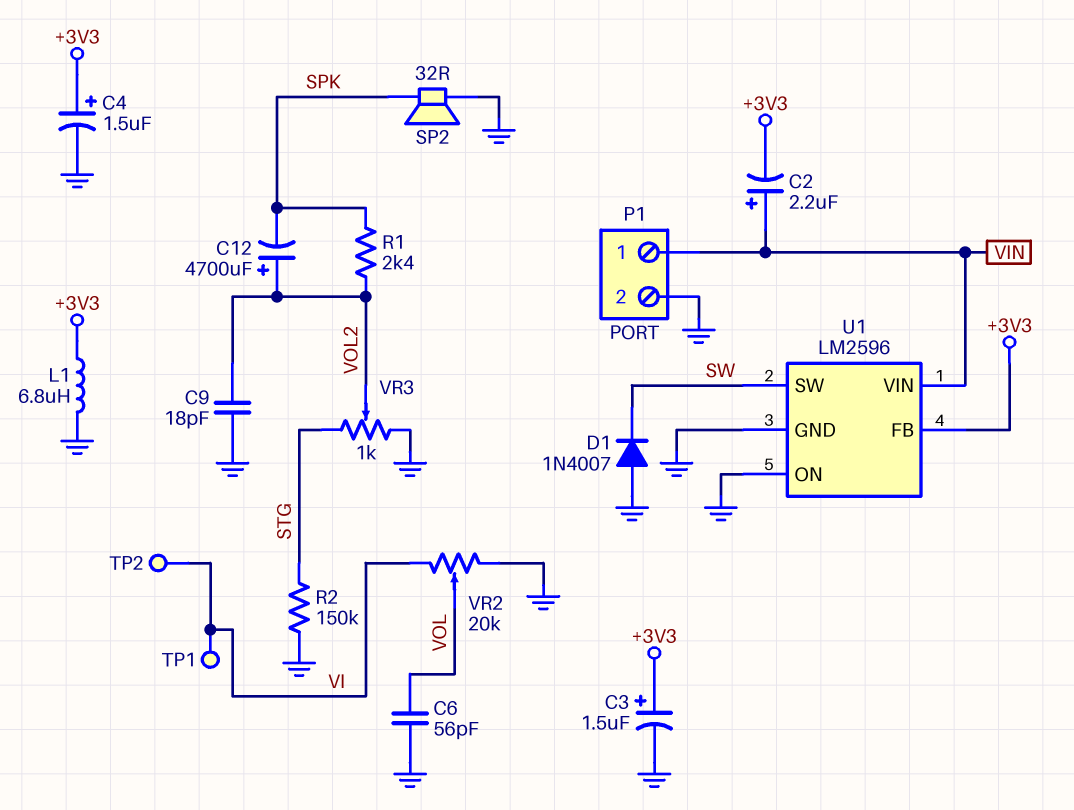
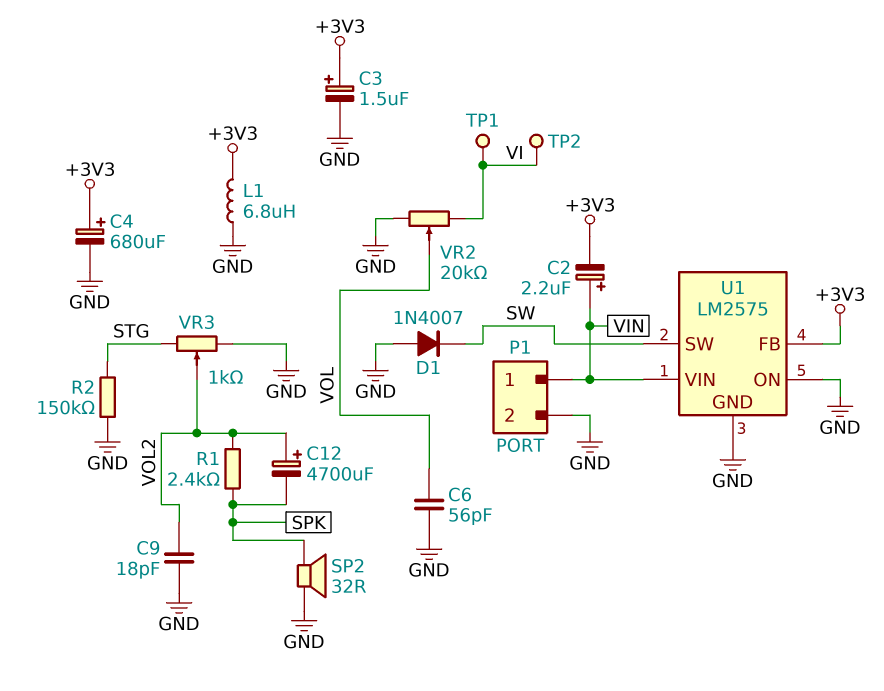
C4: 1.5uF (plus +3V3, minus GND) -> 680uF (plus +3V3, minus GND)
U1: LM2596 -> LM2575

